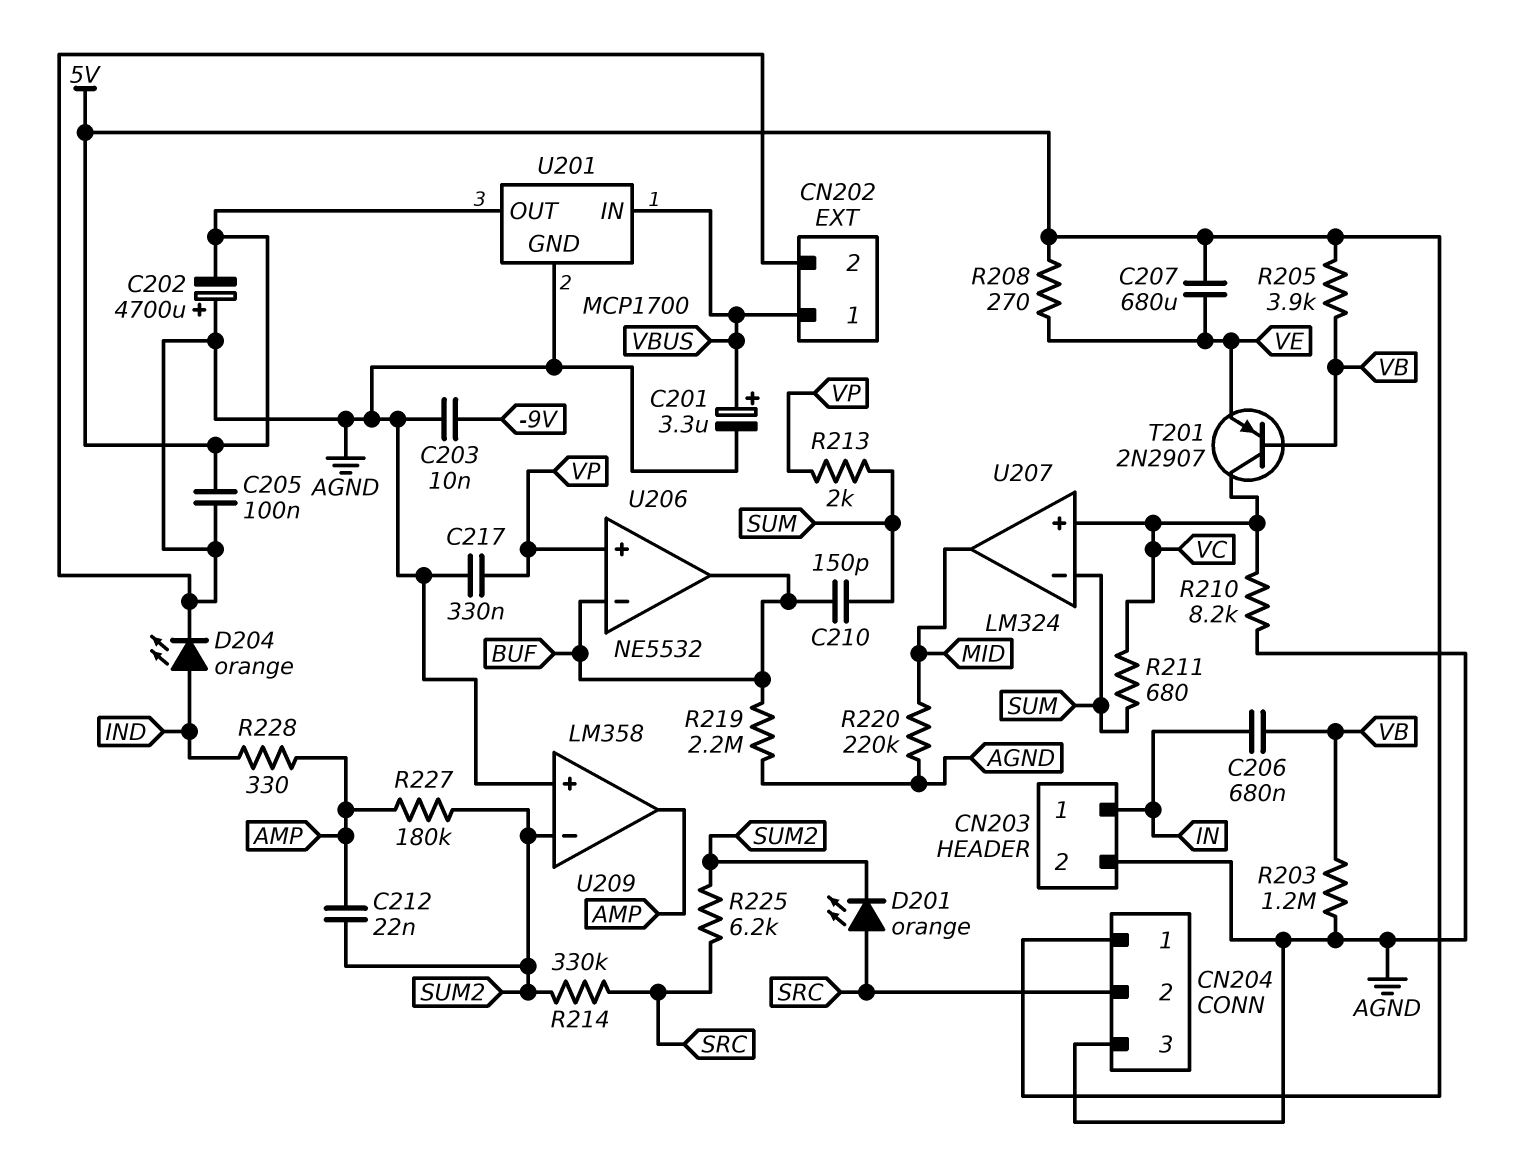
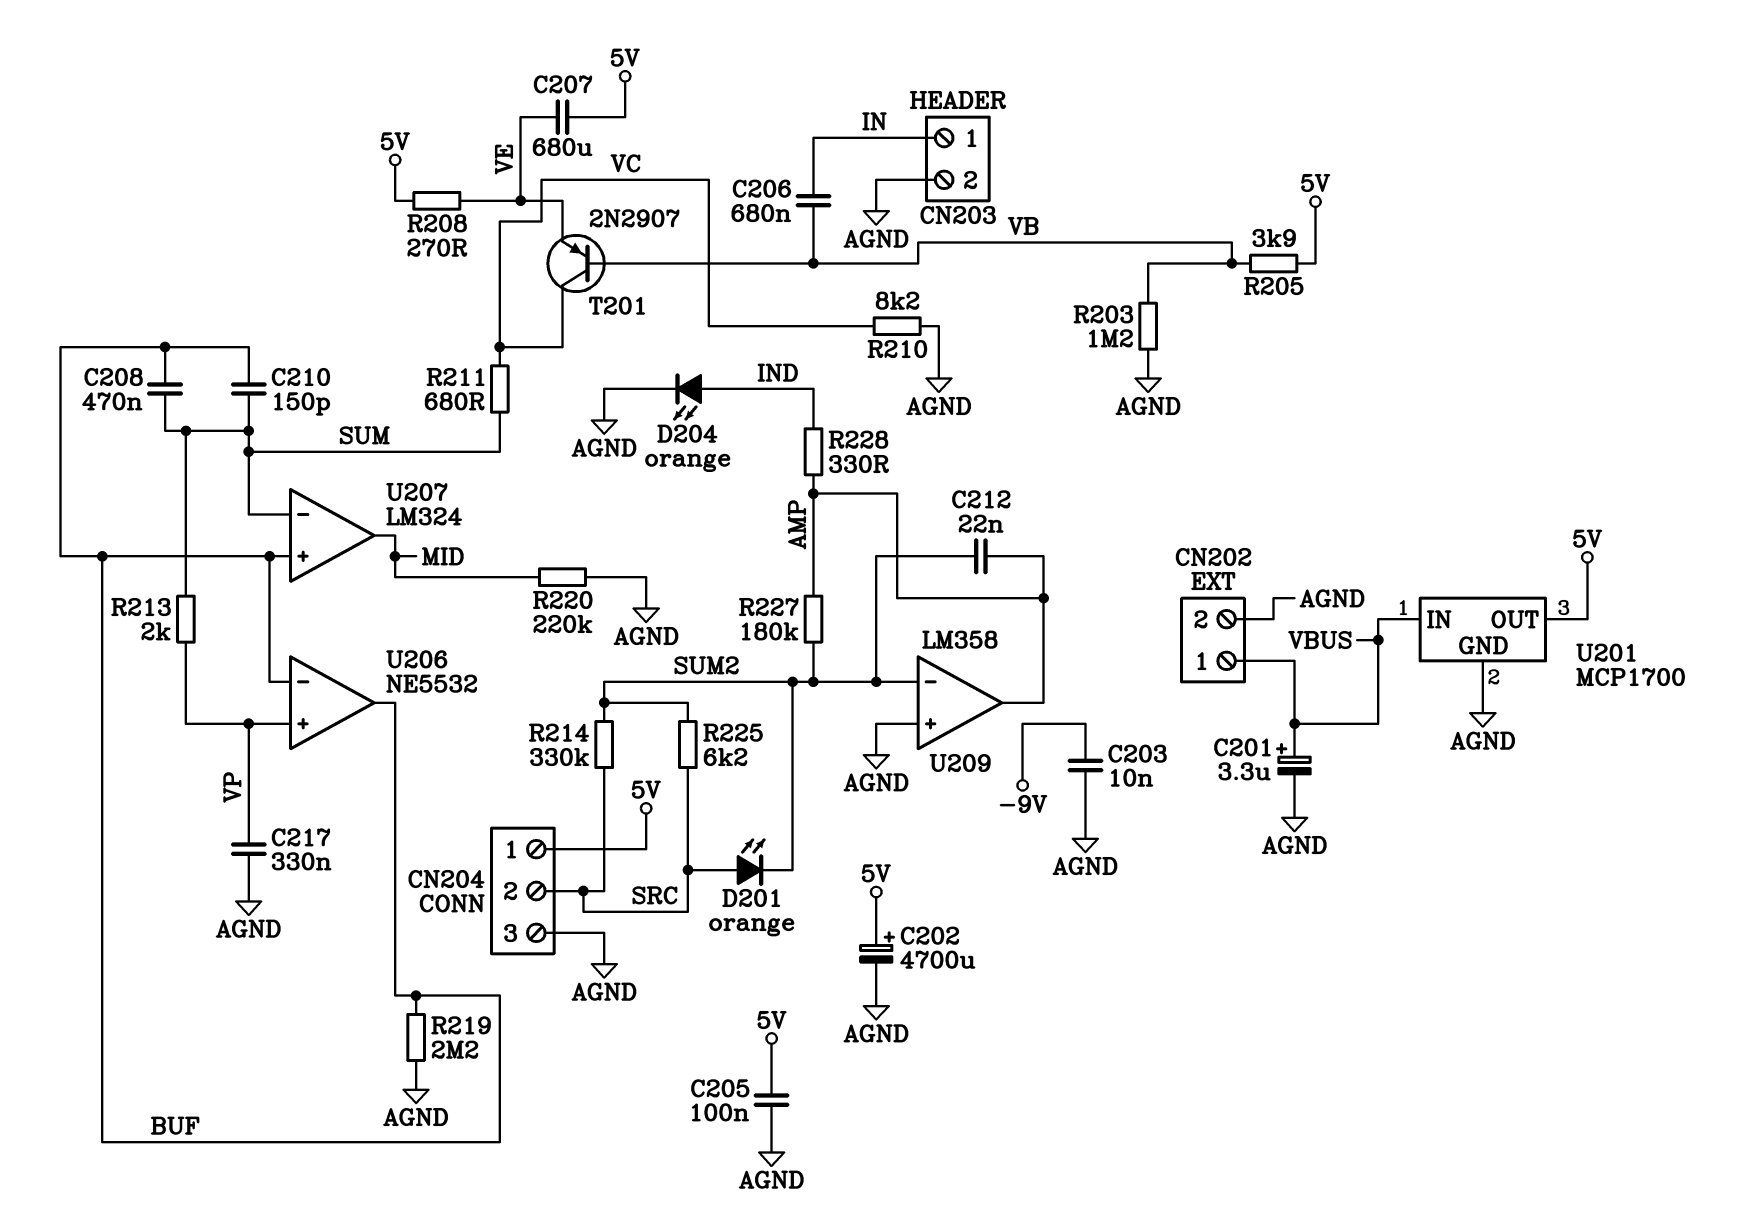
C202: 4700uF (plus AGND, minus 5V) -> 4700uF (plus 5V, minus AGND)
C208: none -> 470nF (BUF, SUM)
U207 pin in+: VC -> BUF

